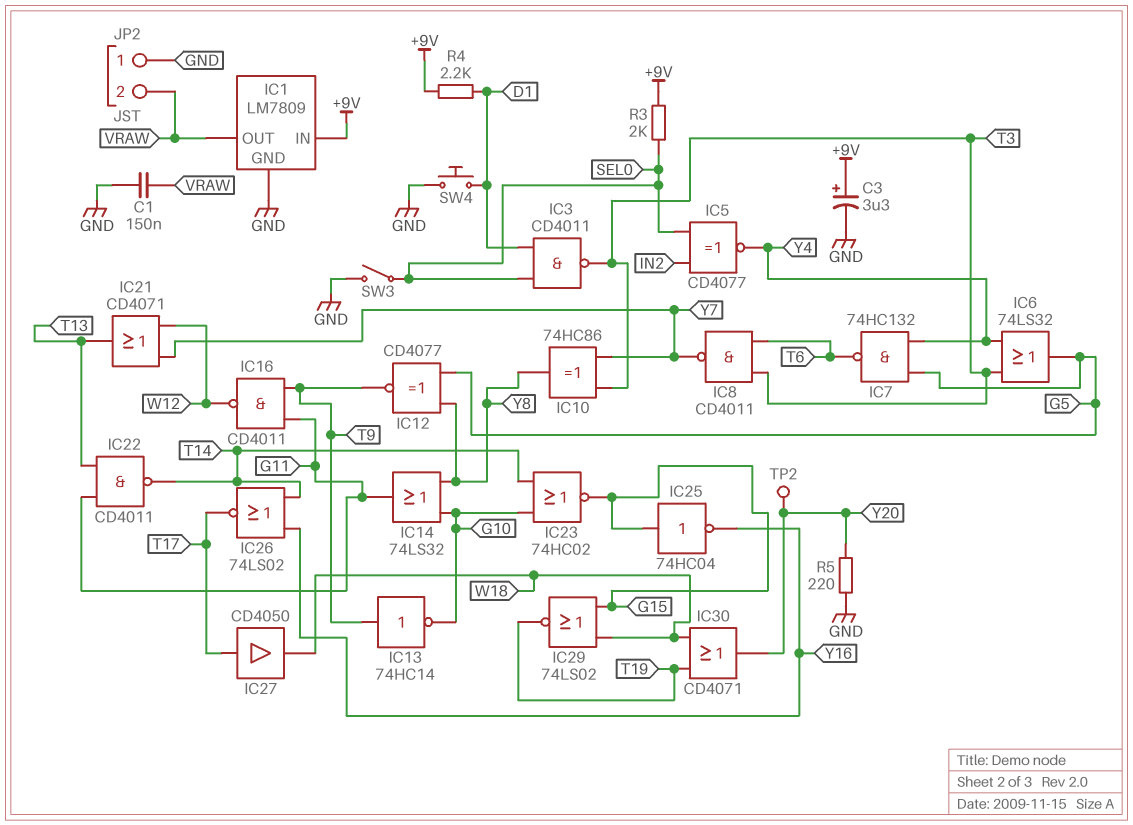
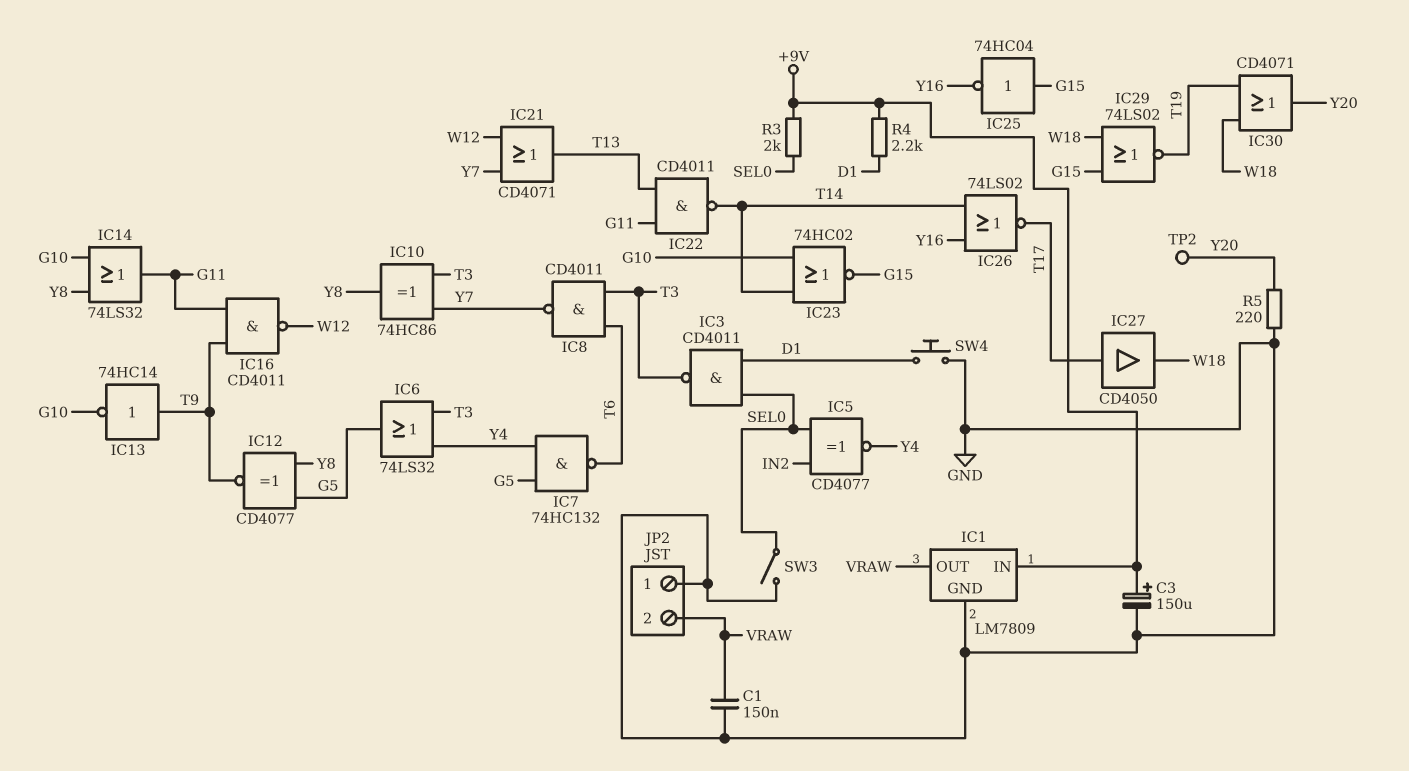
C3: 3.3uF (plus +9V, minus GND) -> 150uF (plus +9V, minus GND)

